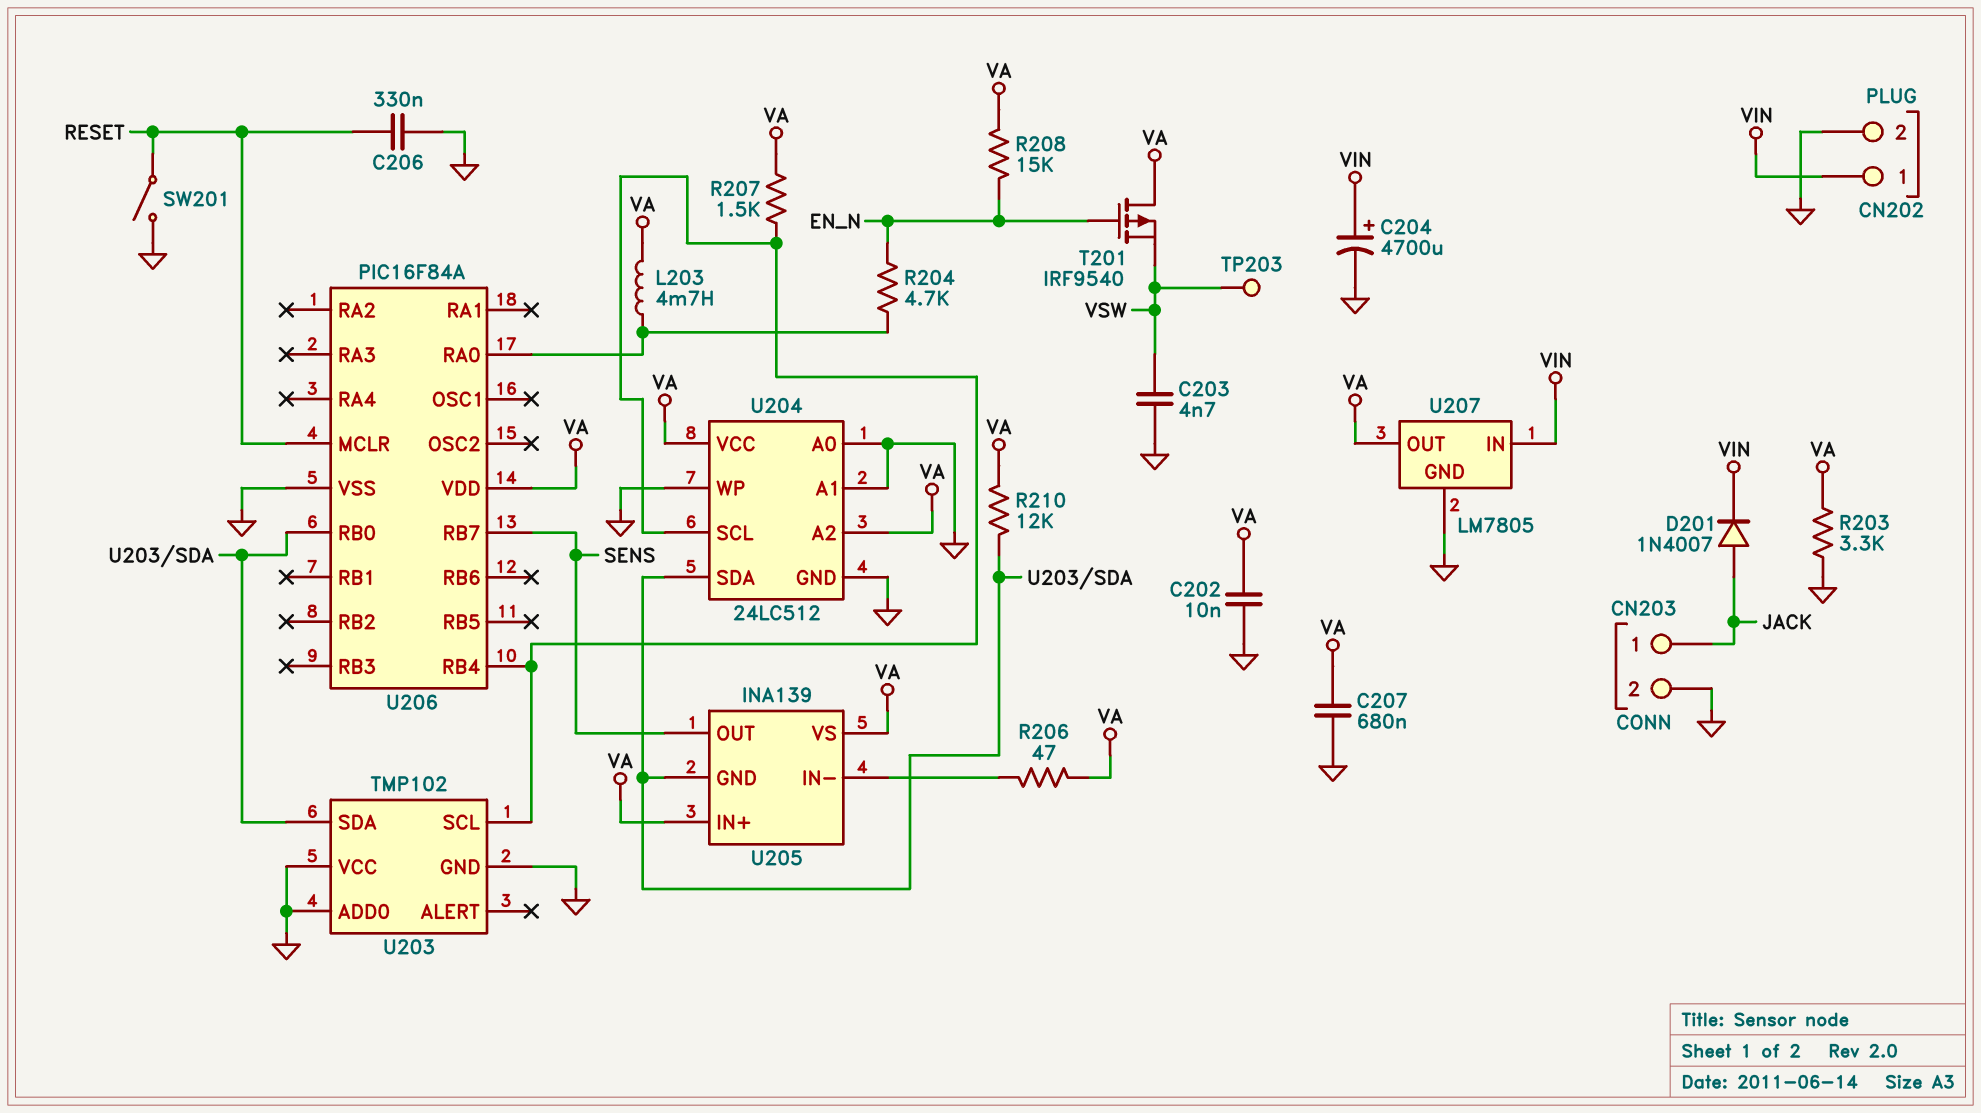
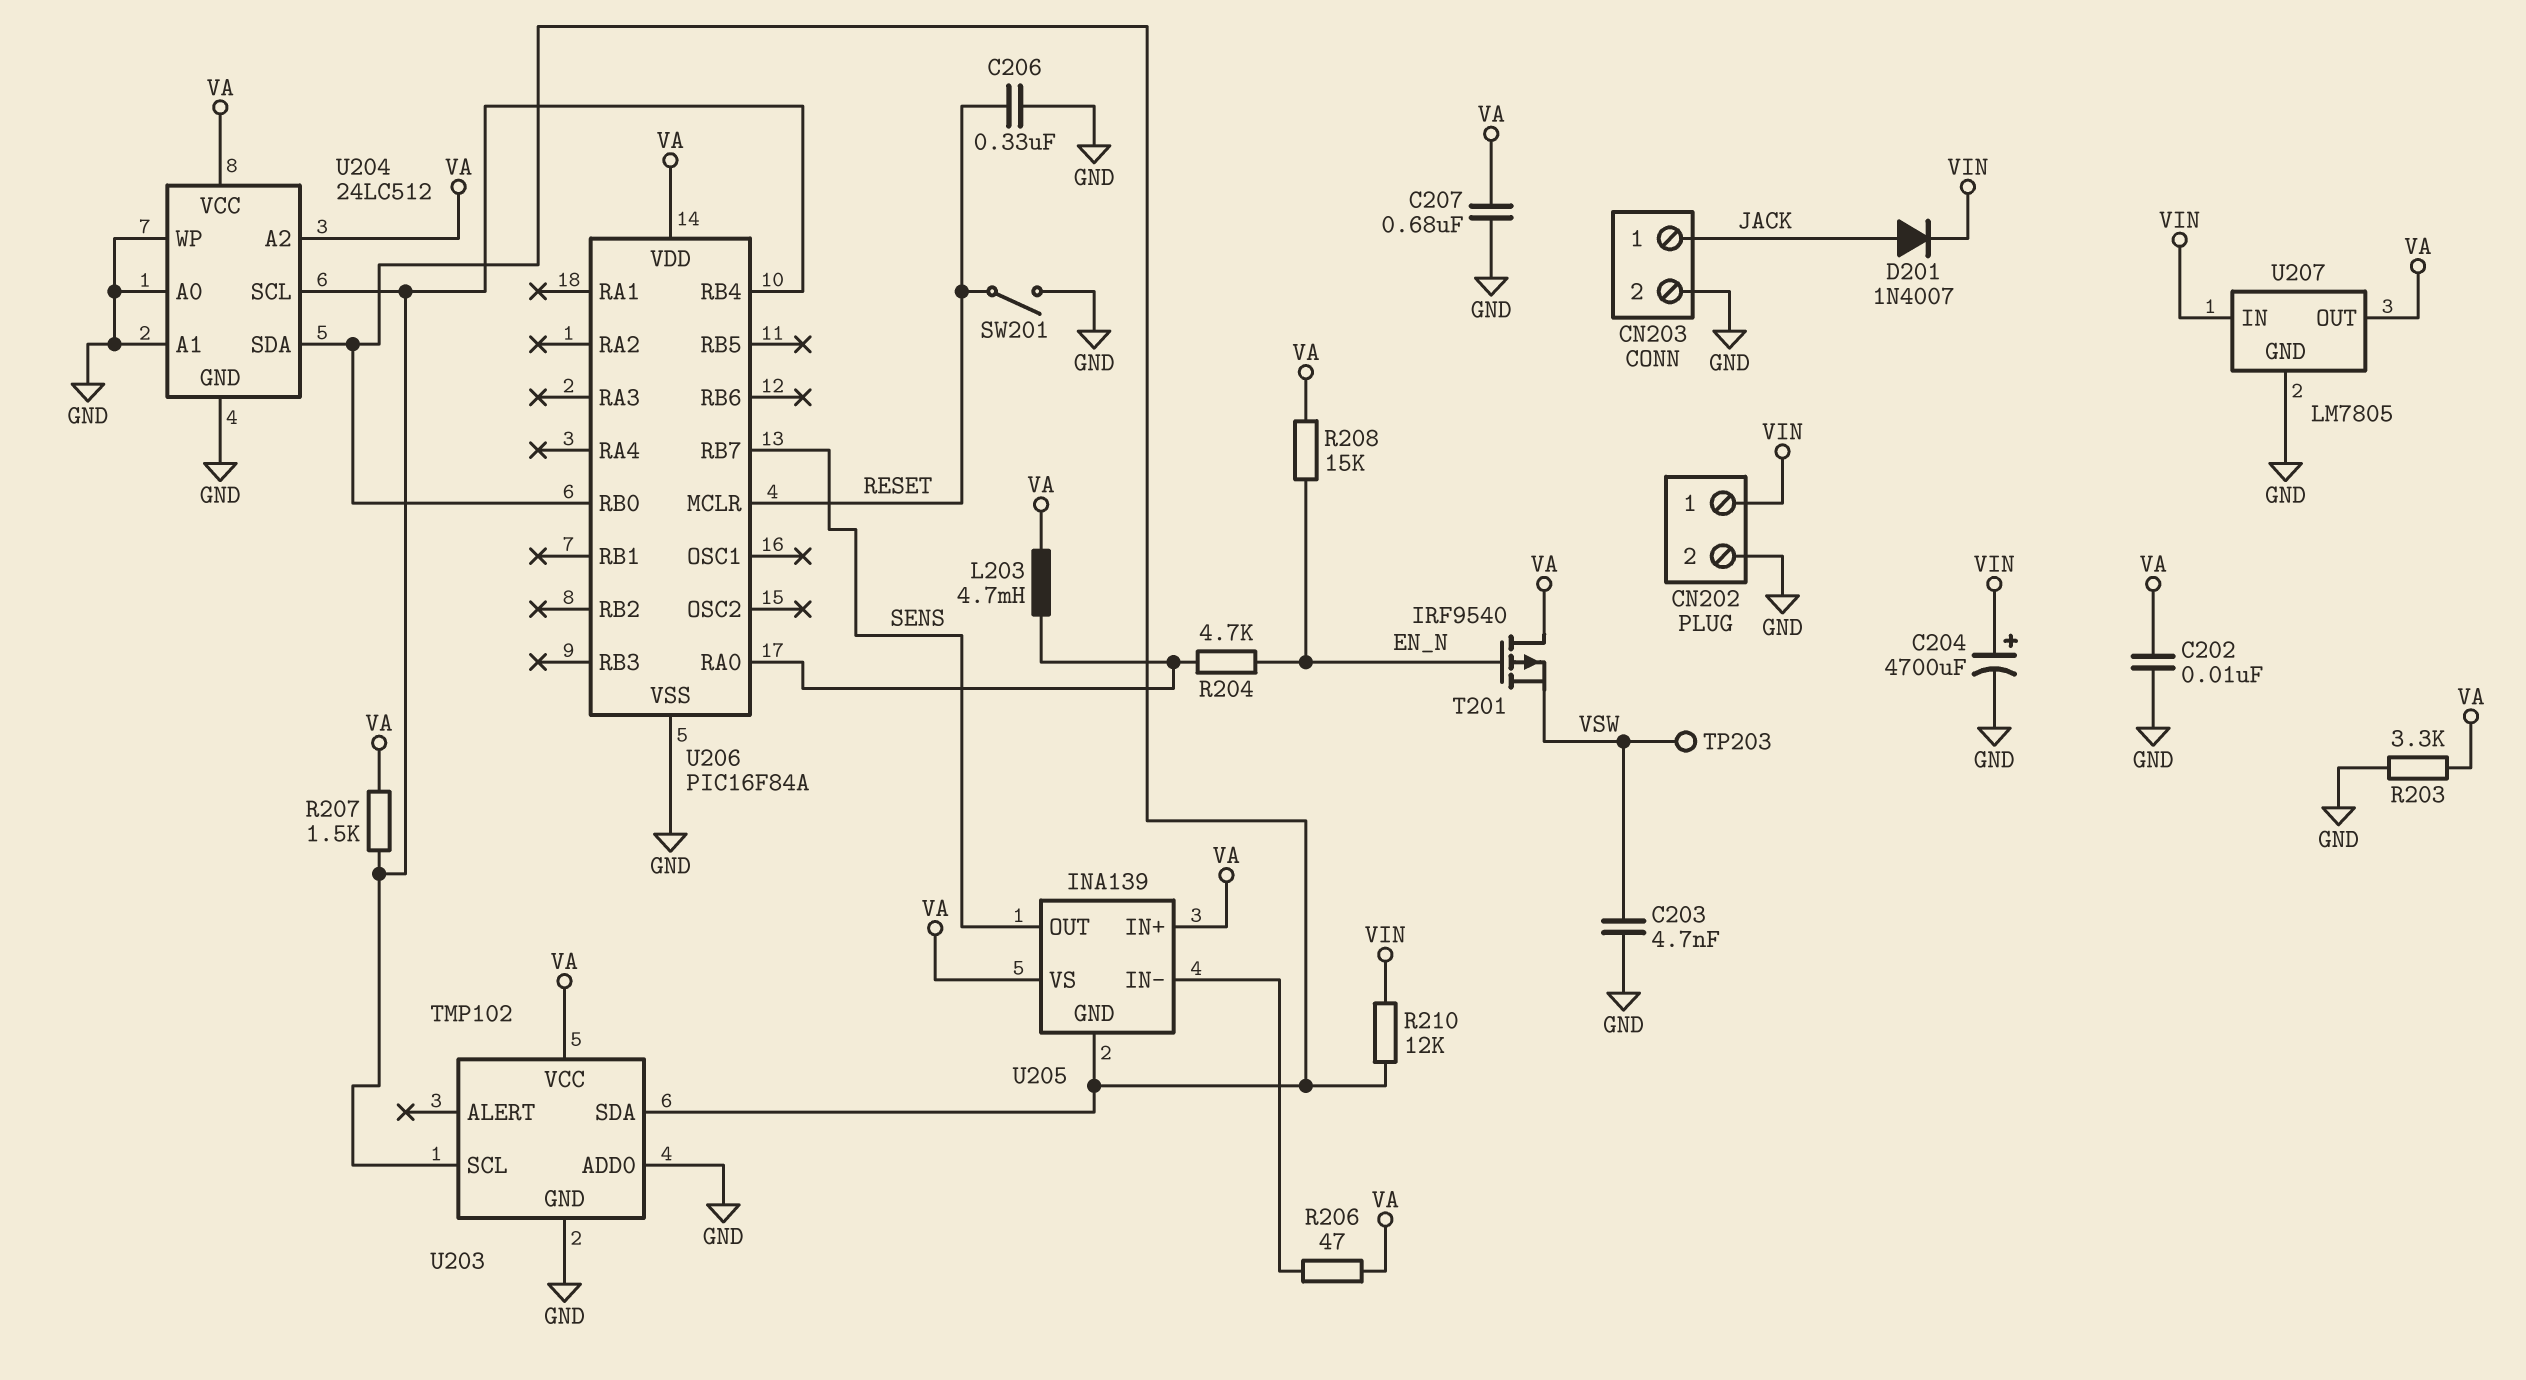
R210: 12k (U203/SDA, VA) -> 12k (U203/SDA, VIN)
U203 pin VCC: GND -> VA

